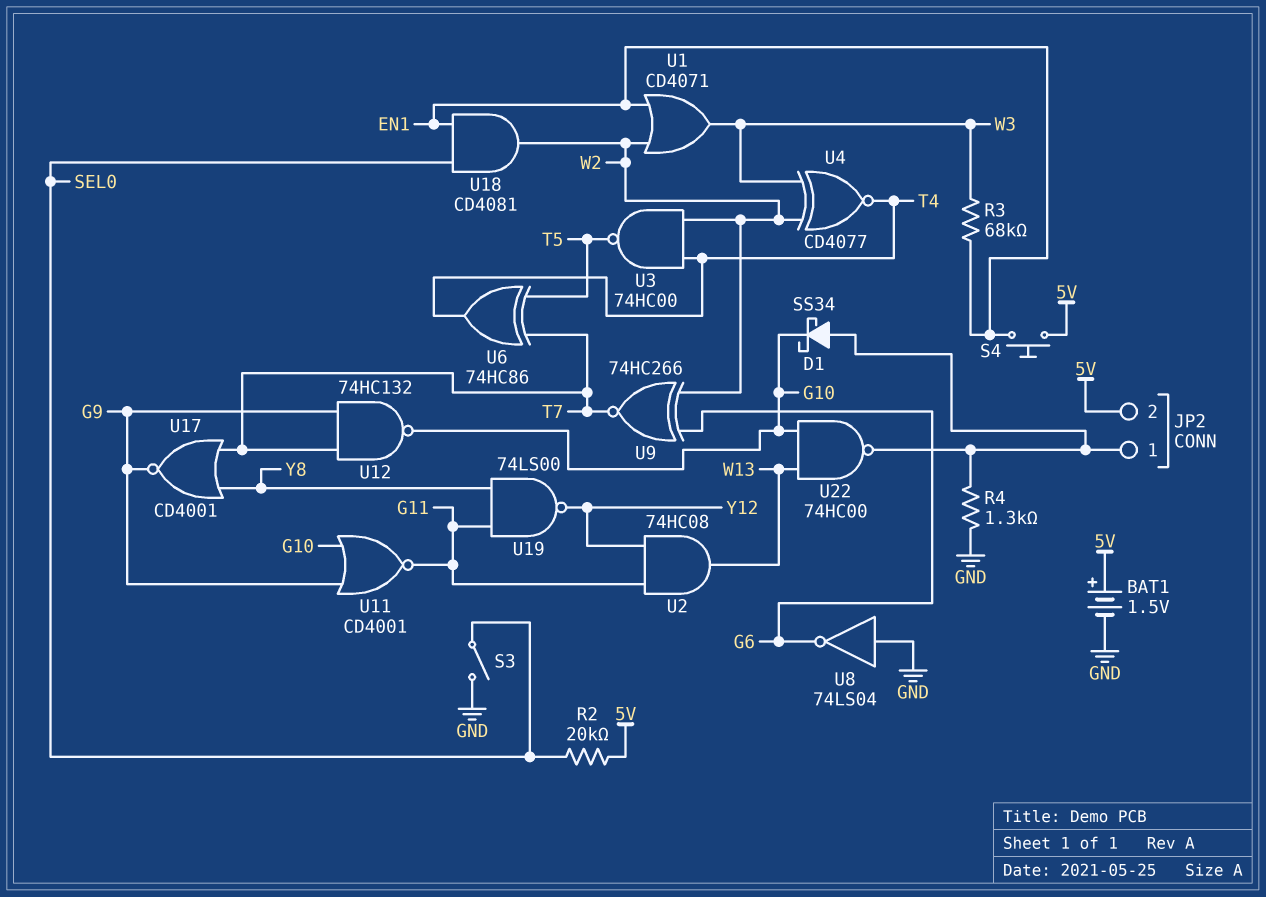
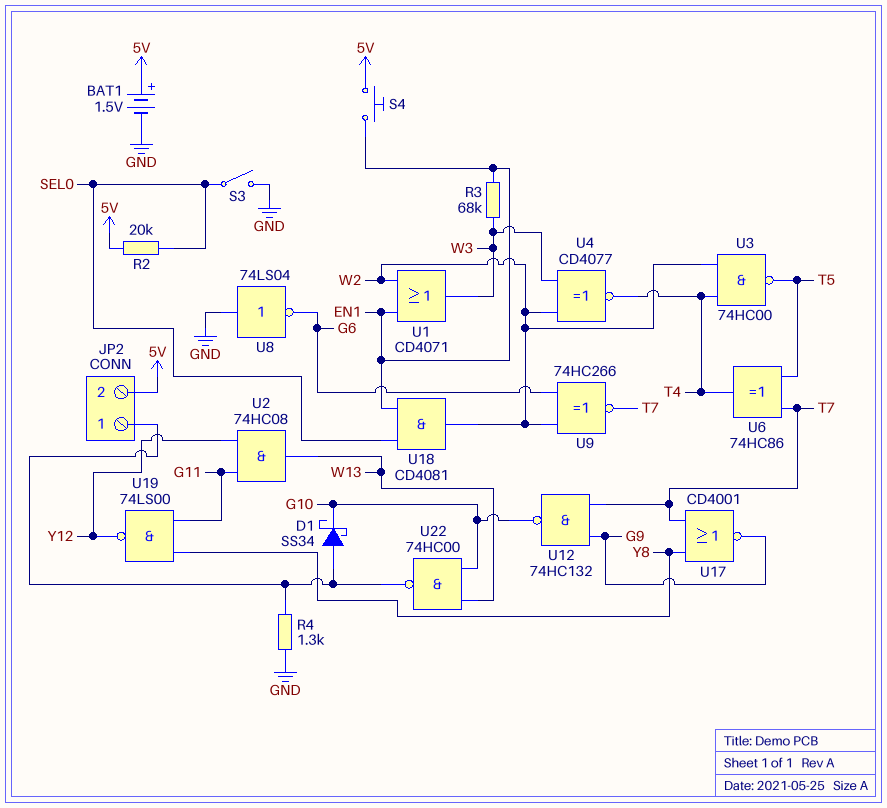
U11: NOR CD4001 (in G9, in G10, out G11) -> none

